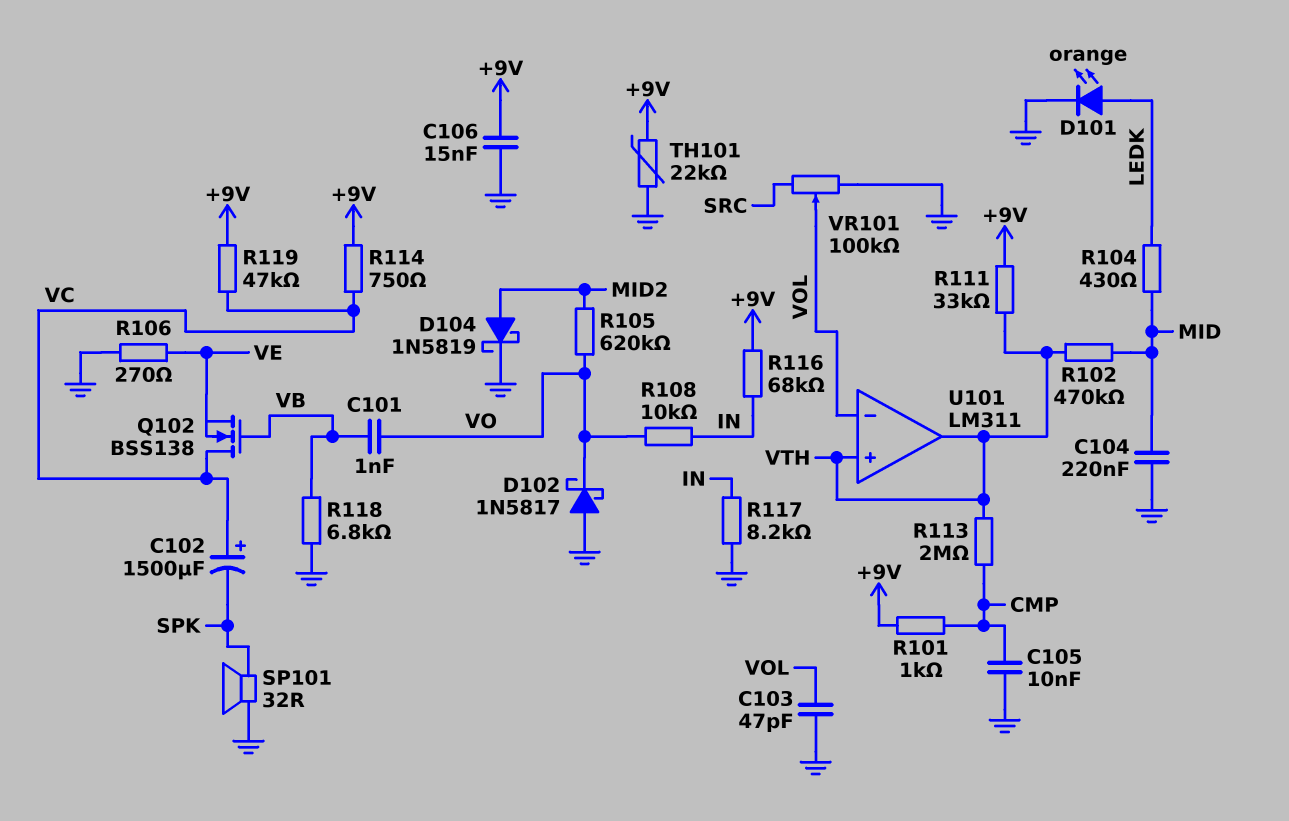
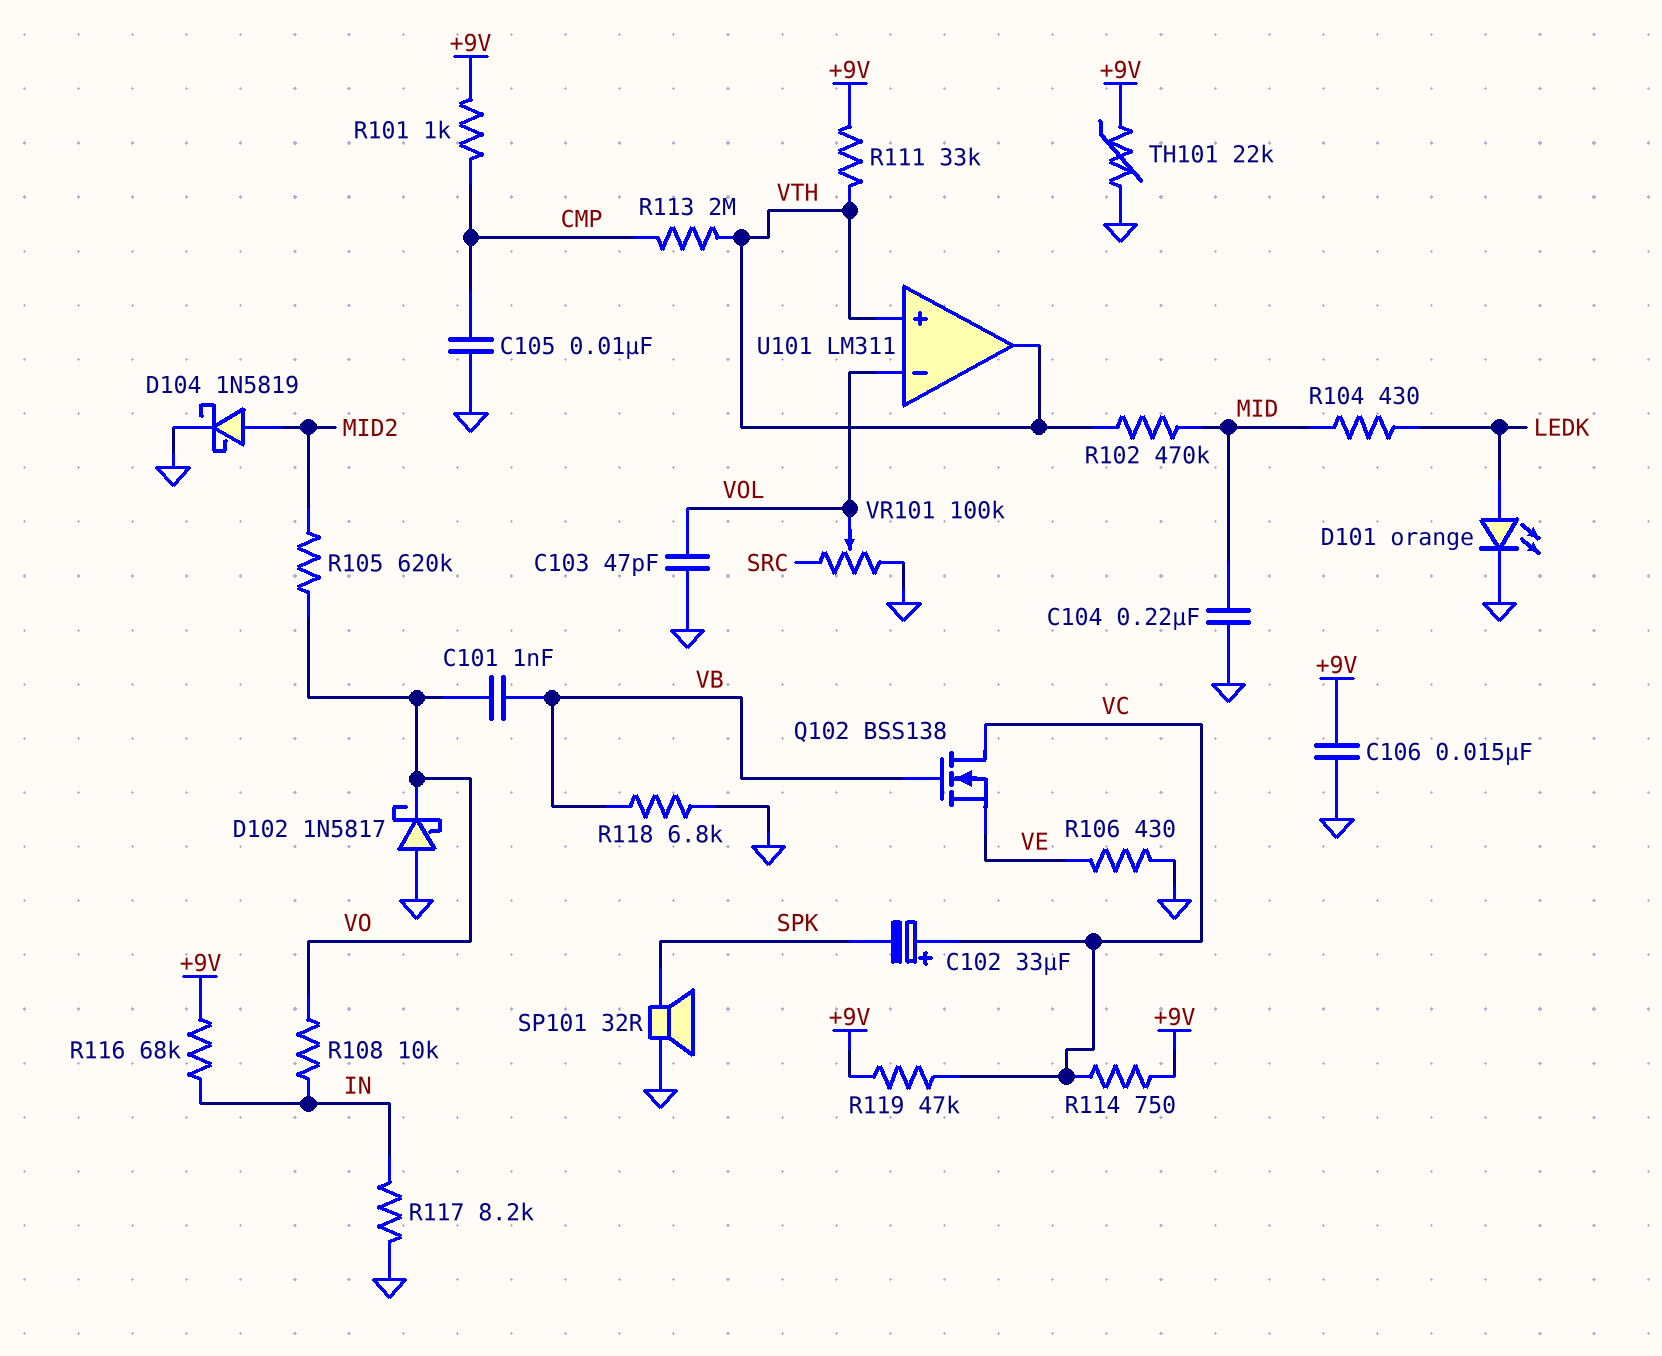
C102: 1500uF (plus VC, minus SPK) -> 33uF (plus VC, minus SPK)
R106: 270 (GND, VE) -> 430 (GND, VE)

